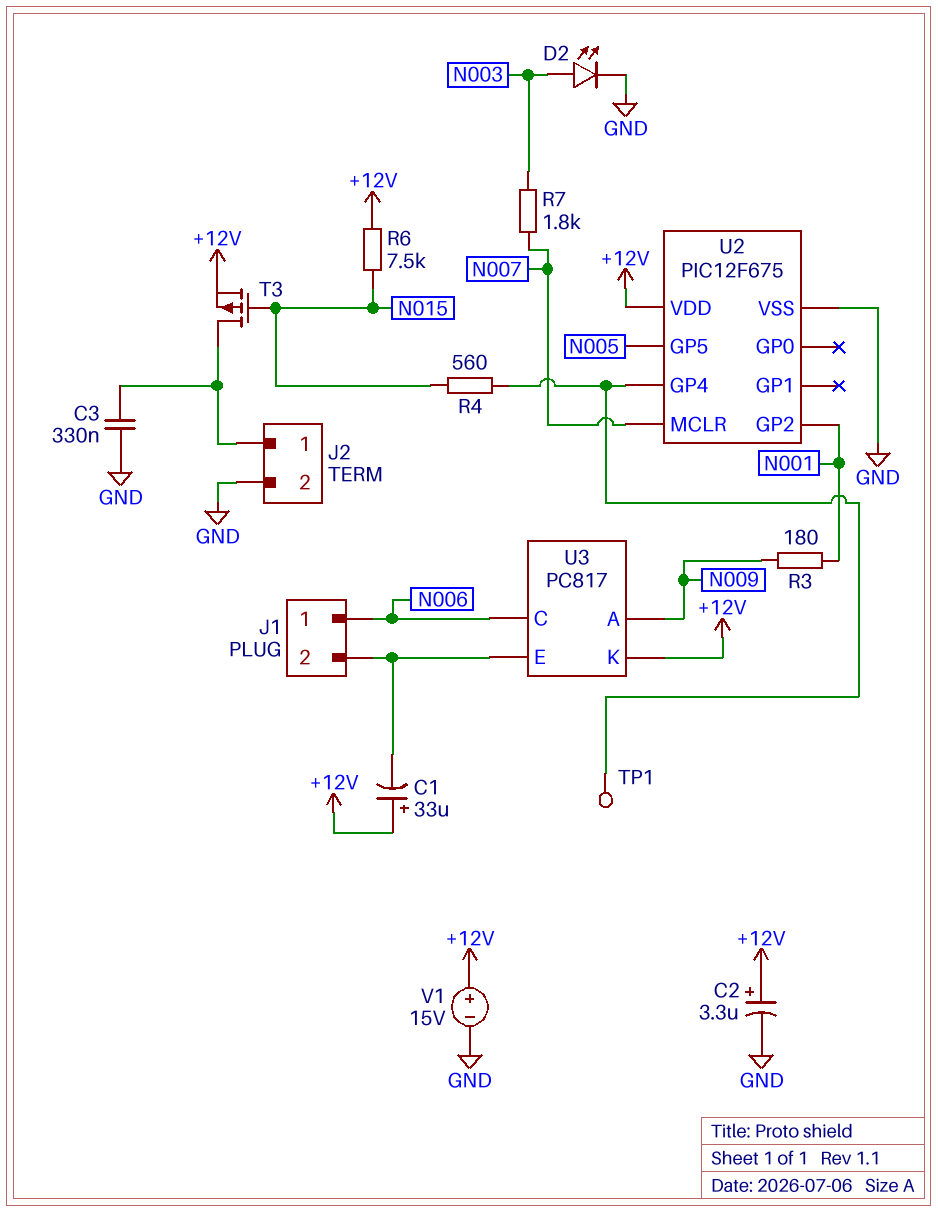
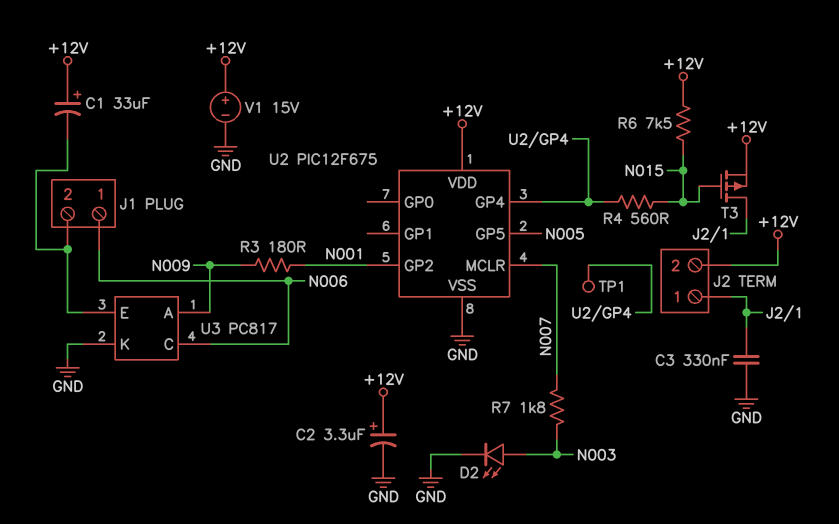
J2 pin 2: GND -> +12V
U3 pin K: +12V -> GND

